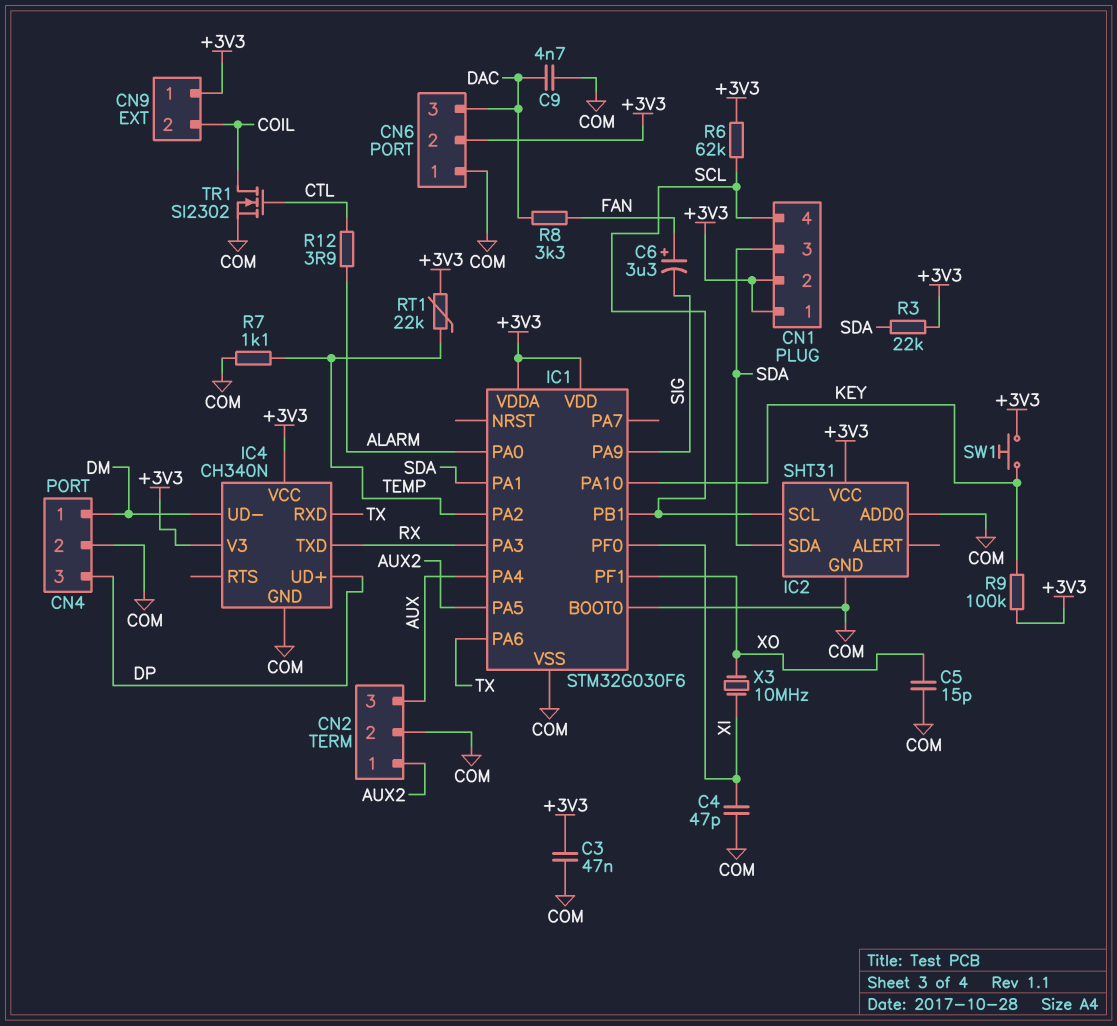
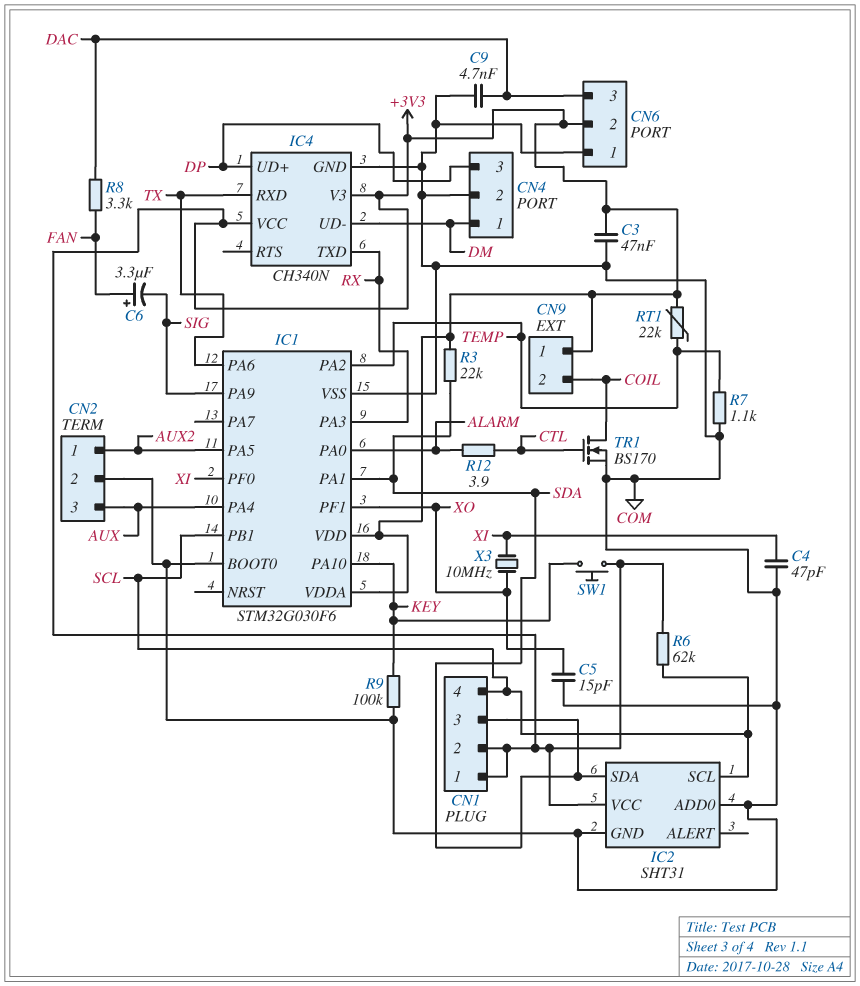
R9: 100k (+3V3, KEY) -> 100k (COM, KEY)
TR1: NMOS SI2302 (G CTL, D COIL, S COM) -> NMOS BS170 (G CTL, D COIL, S COM)

